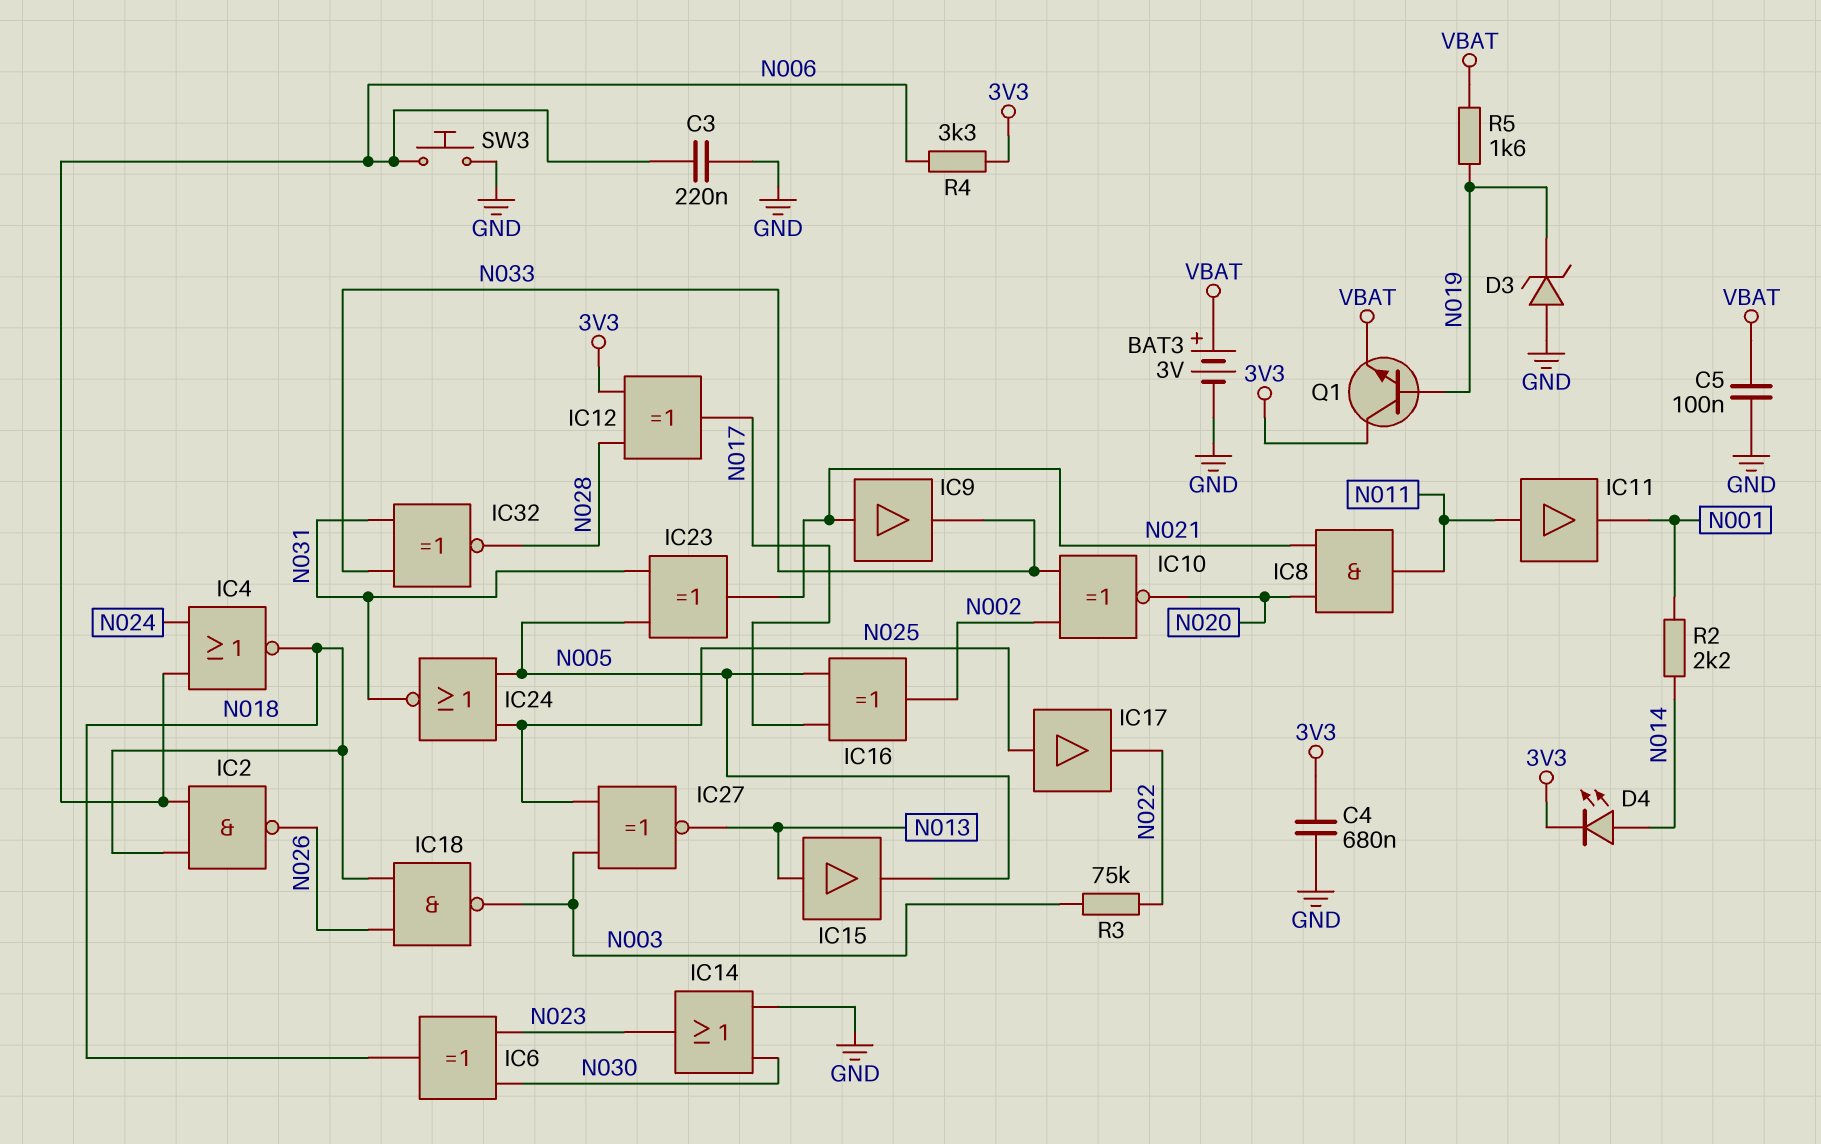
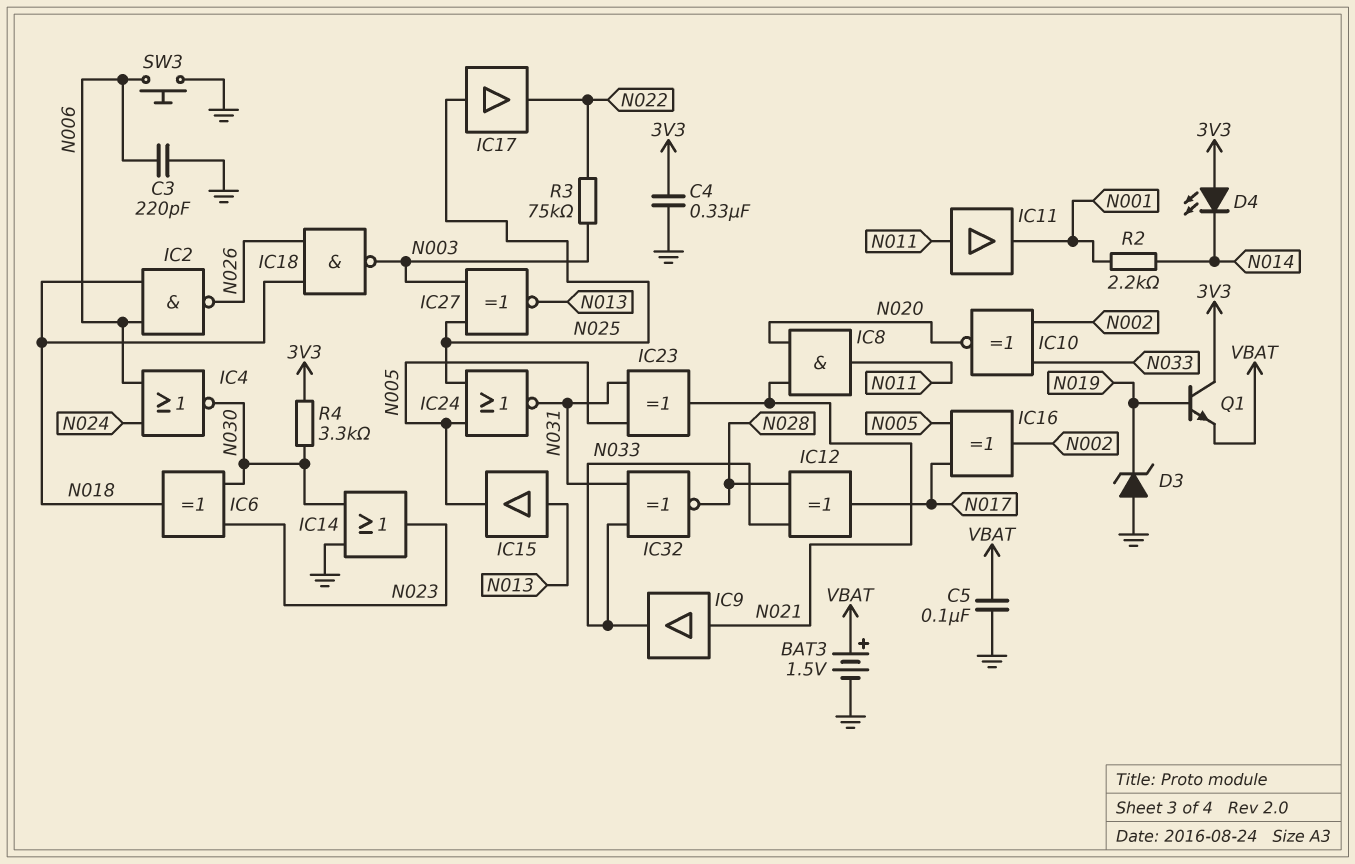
BAT3: 3V (plus VBAT, minus GND) -> 1.5V (plus VBAT, minus GND)
C3: 220nF (GND, N006) -> 220pF (GND, N006)
C4: 680nF (3V3, GND) -> 330nF (3V3, GND)
D4: LED (A N014, K 3V3) -> LED (A 3V3, K N014)
IC4: NOR (in N006, in N024, out N018) -> NOR (in N006, in N024, out N030)
IC12: XOR (in 3V3, in N028, out N017) -> XOR (in N028, in N033, out N017)
R4: 3.3k (3V3, N006) -> 3.3k (3V3, N030)
R5: 1.6k (N019, VBAT) -> none

